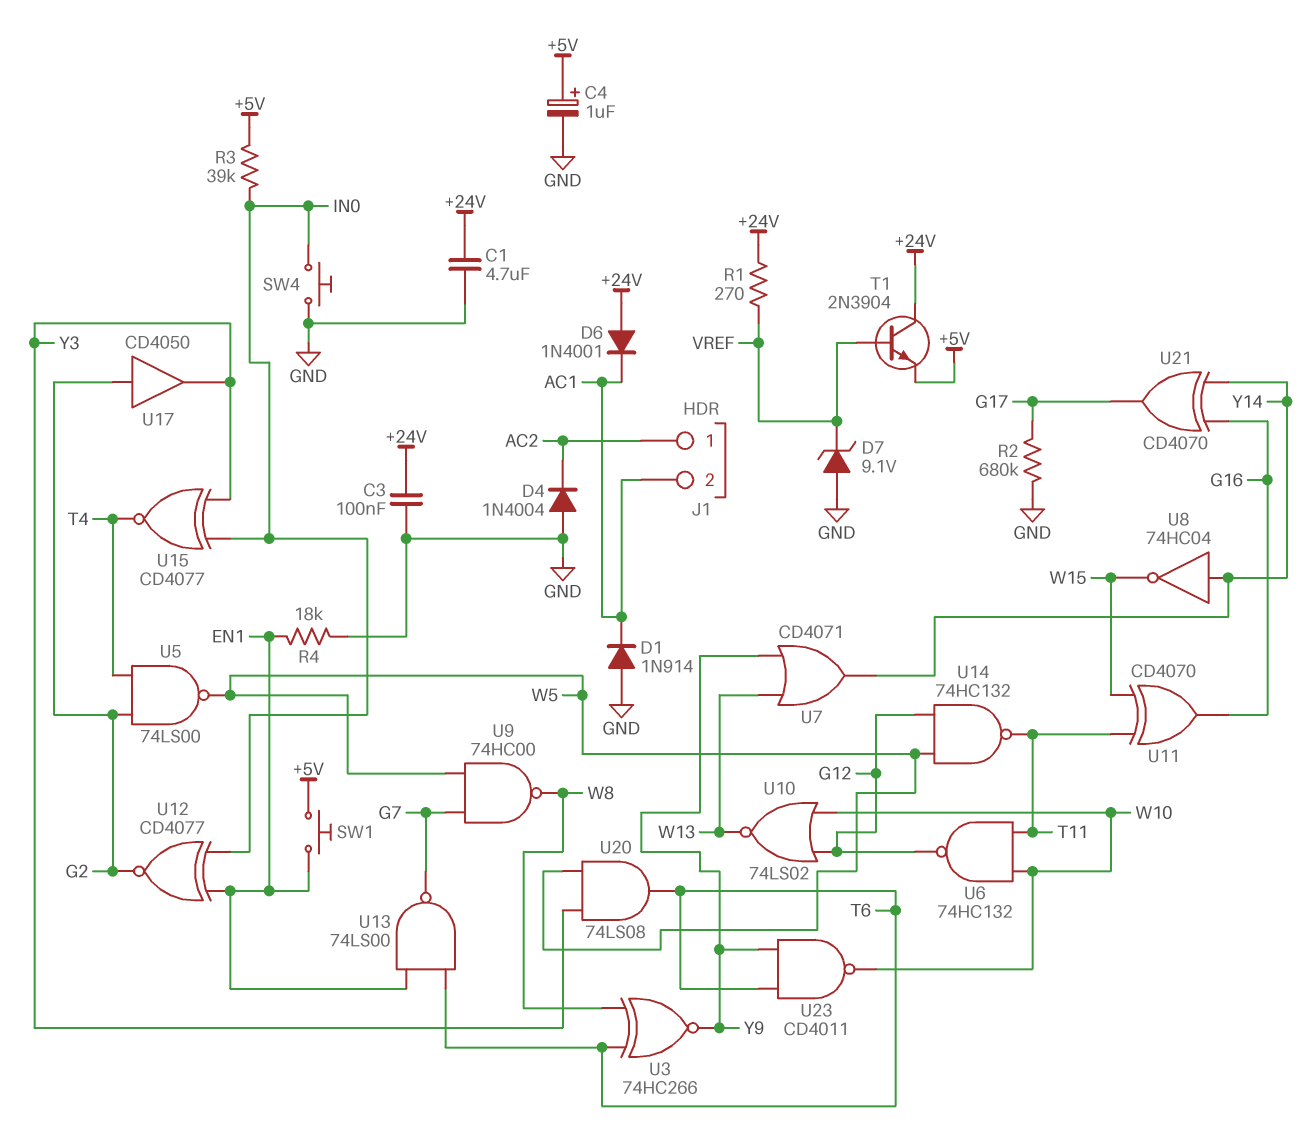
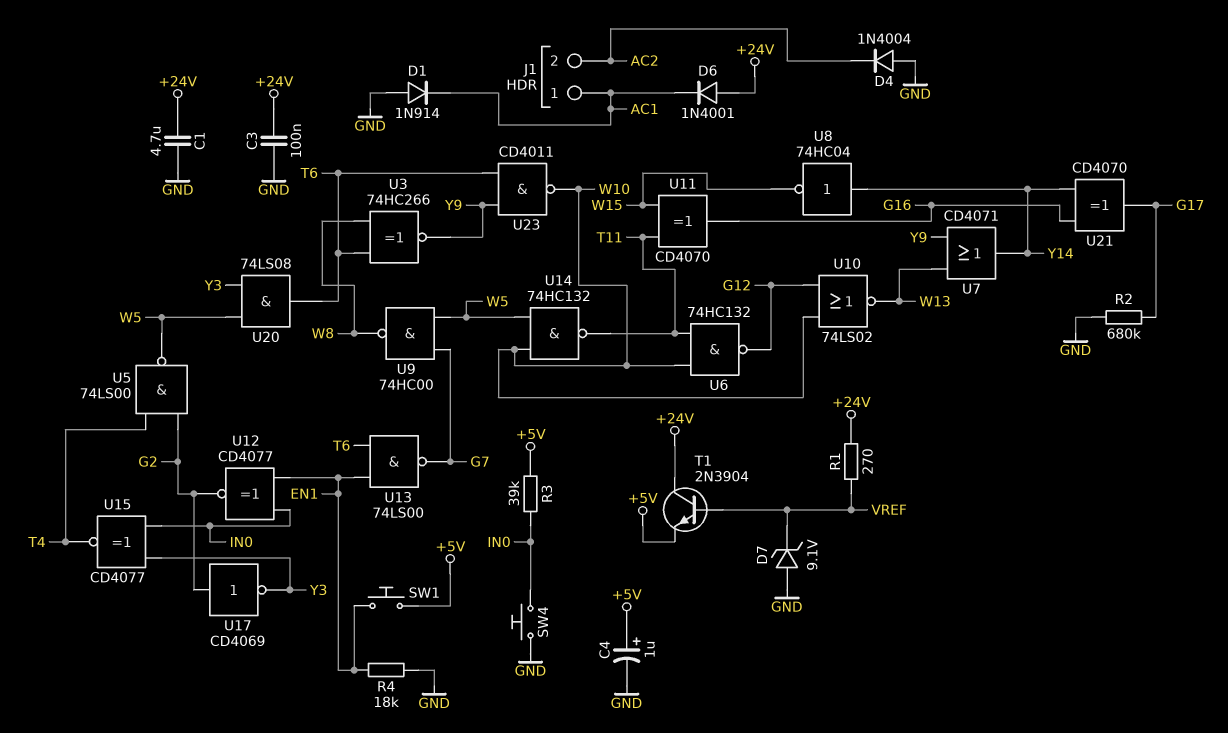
J1 pin 1: AC2 -> AC1
J1 pin 2: AC1 -> AC2
U14: NAND 74HC132 (in G12, in W5, out T11) -> NAND 74HC132 (in W5, in W10, out T11)
U17: buffer CD4050 (in G2, out Y3) -> NOT CD4069 (in G2, out Y3)

